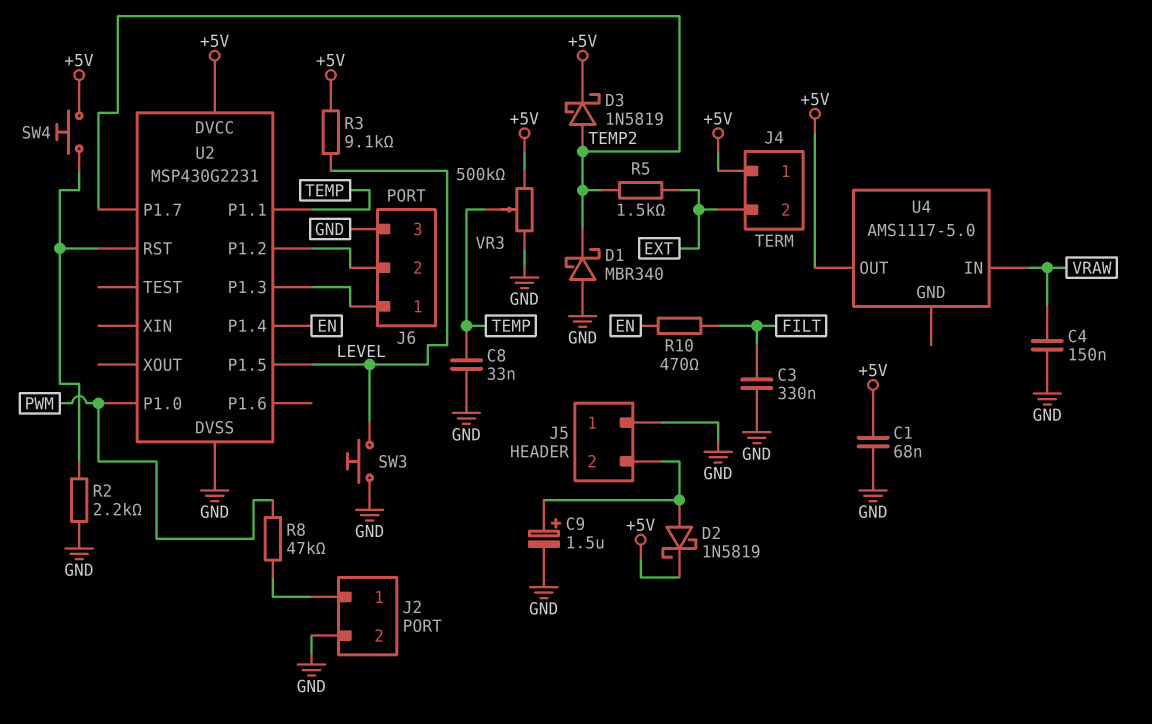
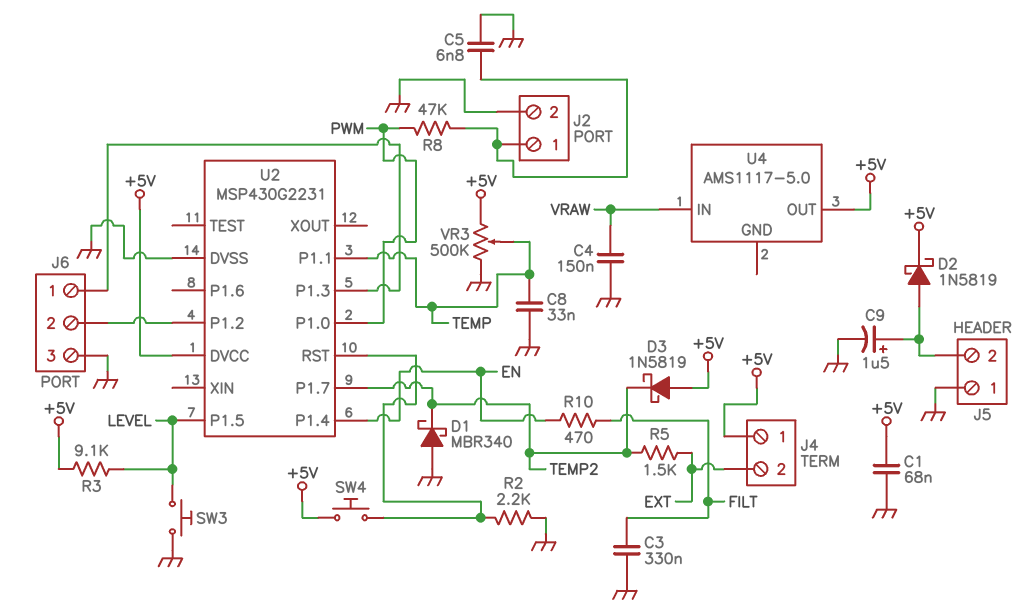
C5: none -> 6.8nF (GND, J2/1)
D3: schottky 1N5819 (A TEMP2, K +5V) -> schottky 1N5819 (A +5V, K TEMP2)

